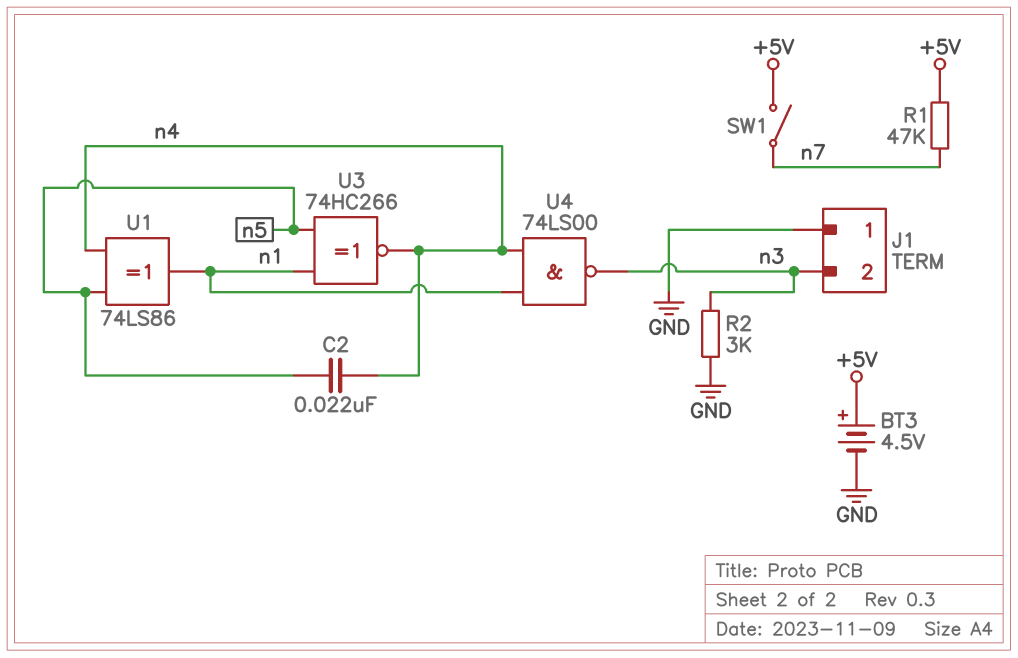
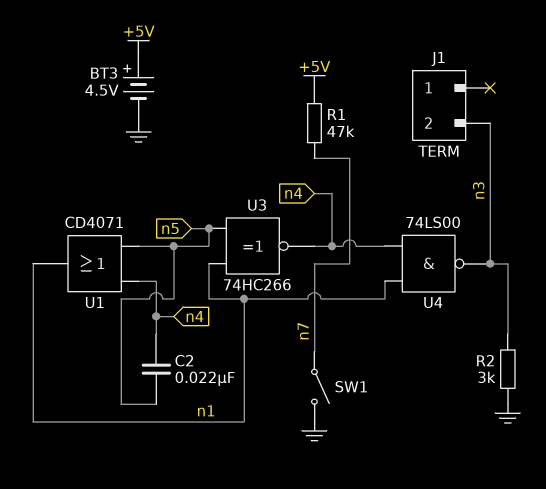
J1 pin 1: GND -> none
SW1: switch (+5V, n7) -> switch (GND, n7)
U1: XOR 74LS86 (in n4, in n5, out n1) -> OR CD4071 (in n4, in n5, out n1)

